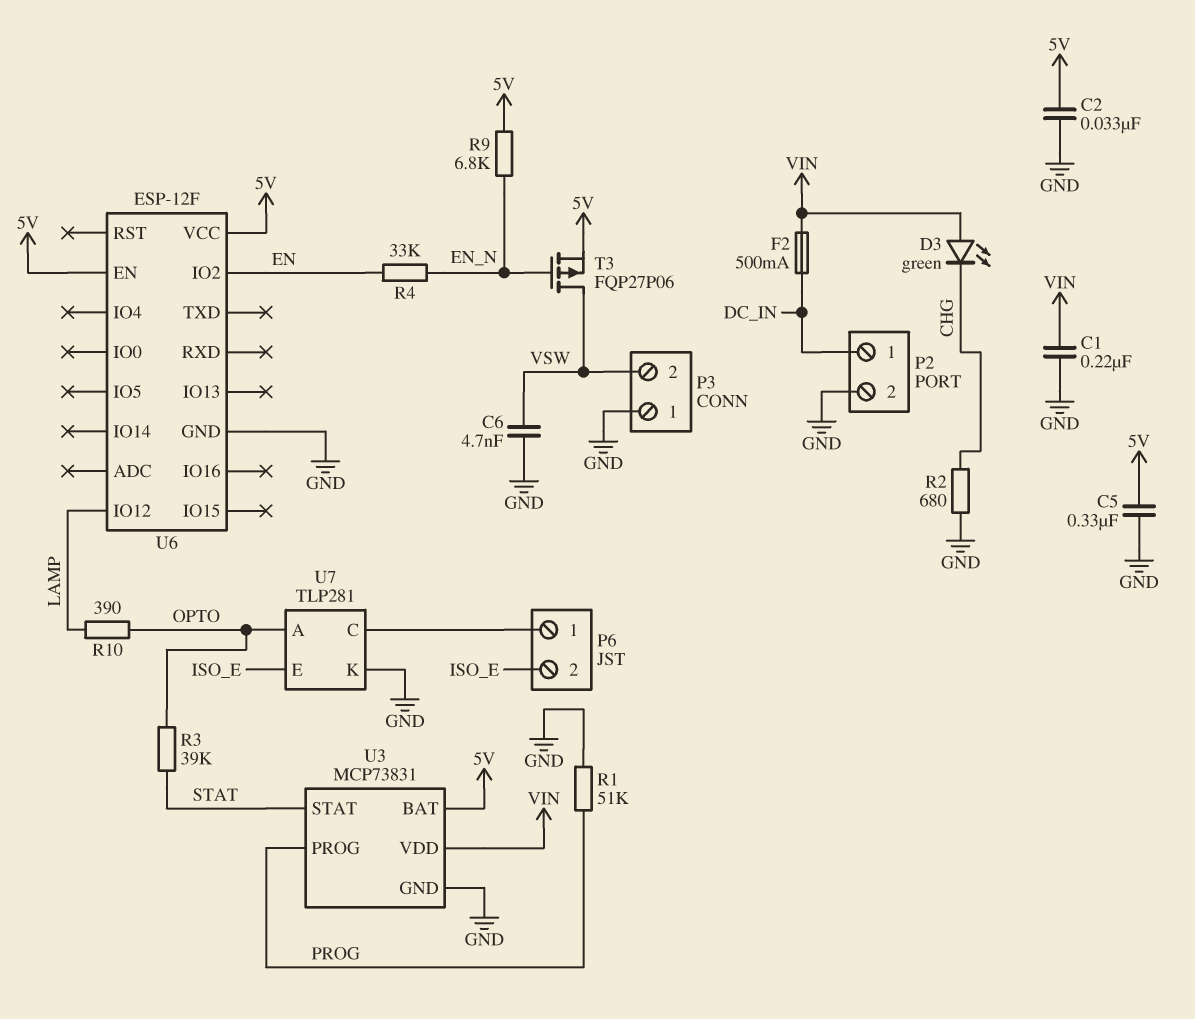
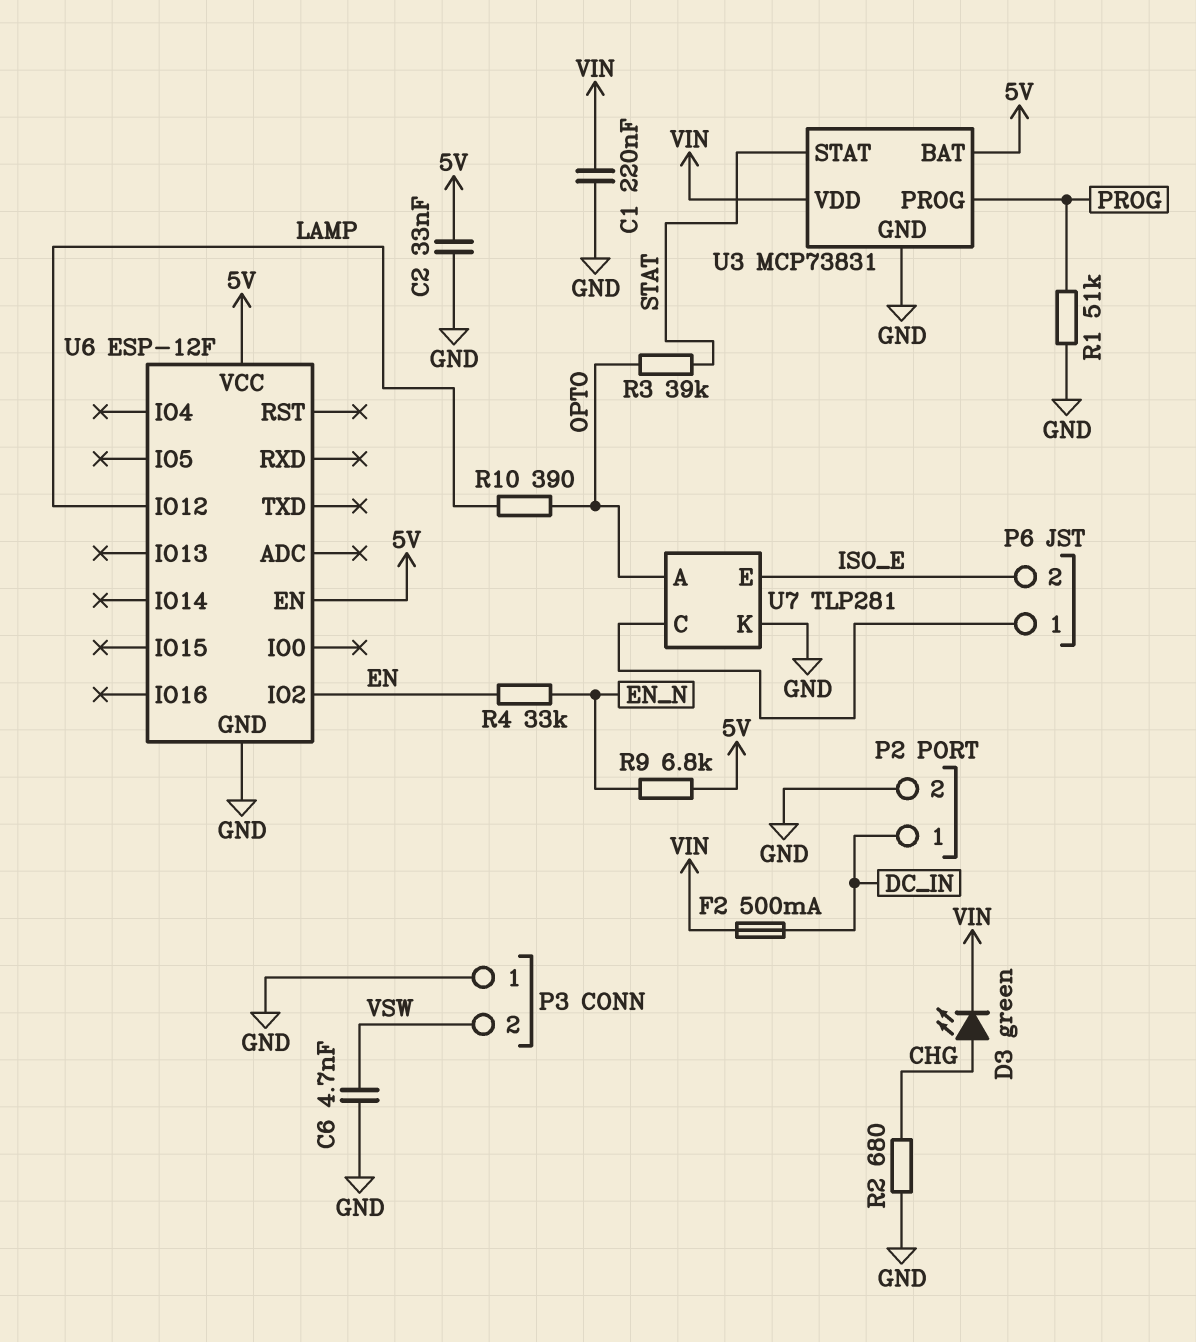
C5: 330nF (5V, GND) -> none
D3: LED green (A VIN, K CHG) -> LED green (A CHG, K VIN)
T3: PMOS FQP27P06 (G EN_N, D VSW, S 5V) -> none

